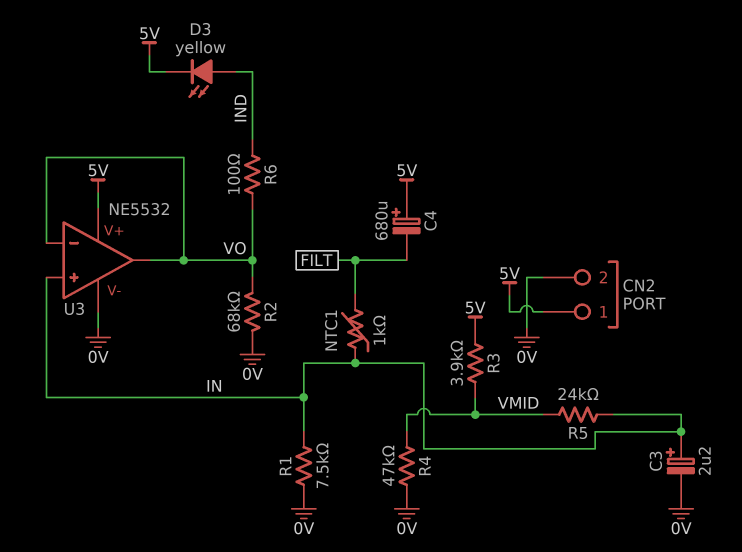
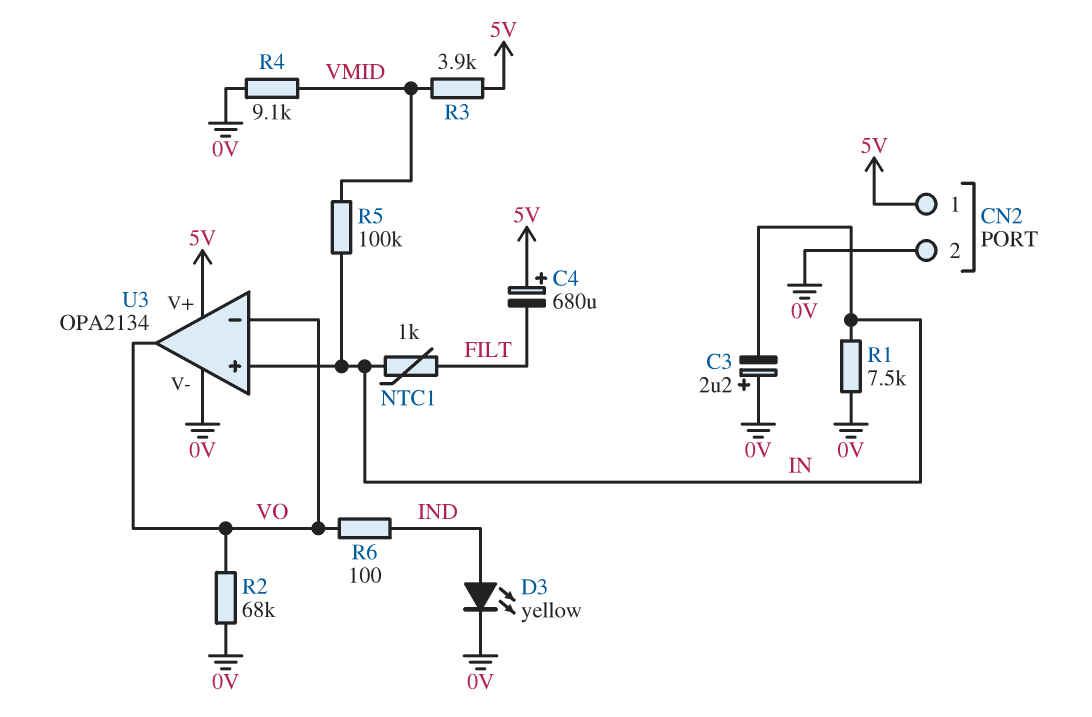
C3: 2.2uF (plus IN, minus 0V) -> 2.2uF (plus 0V, minus IN)
D3: LED yellow (A IND, K 5V) -> LED yellow (A IND, K 0V)
R4: 47k (0V, VMID) -> 9.1k (0V, VMID)
R5: 24k (IN, VMID) -> 100k (IN, VMID)
U3: NE5532 -> OPA2134

